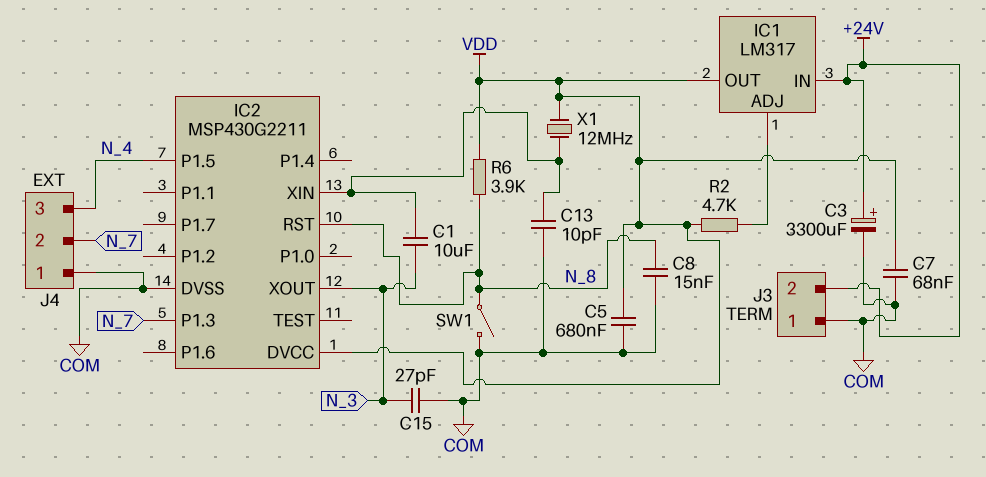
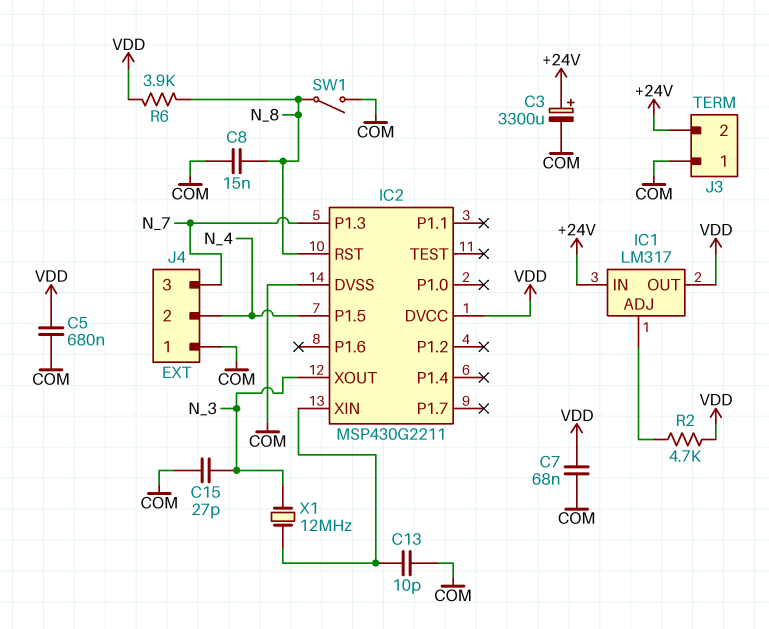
C1: 10uF (IC2/XIN, N_3) -> none
J4 pin 2: N_7 -> N_4
J4 pin 3: N_4 -> N_7
X1: 12MHz (IC2/XIN, VDD) -> 12MHz (IC2/XIN, N_3)

